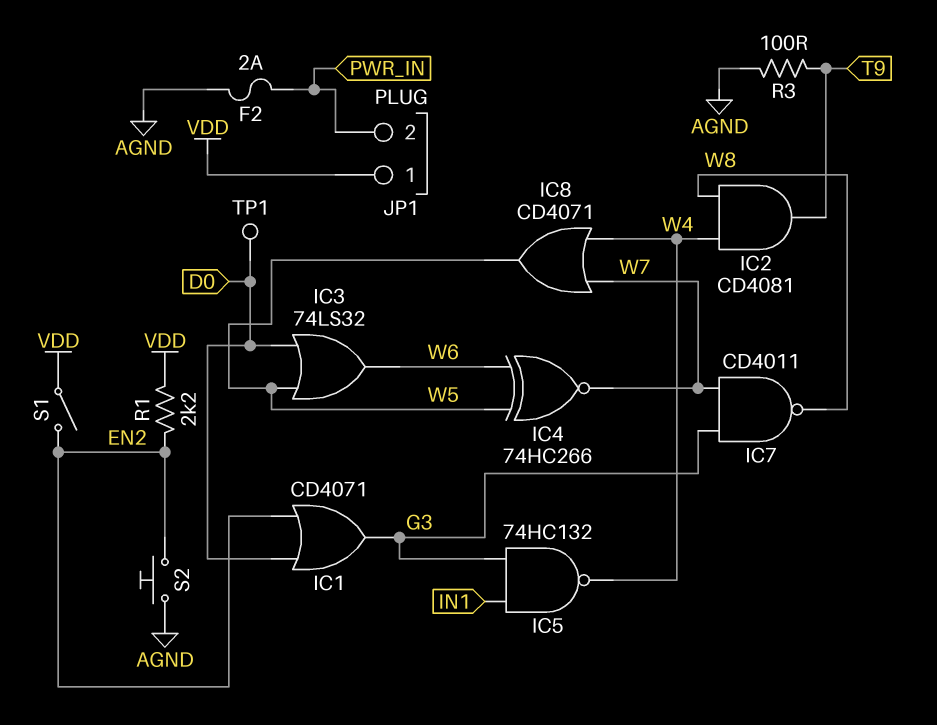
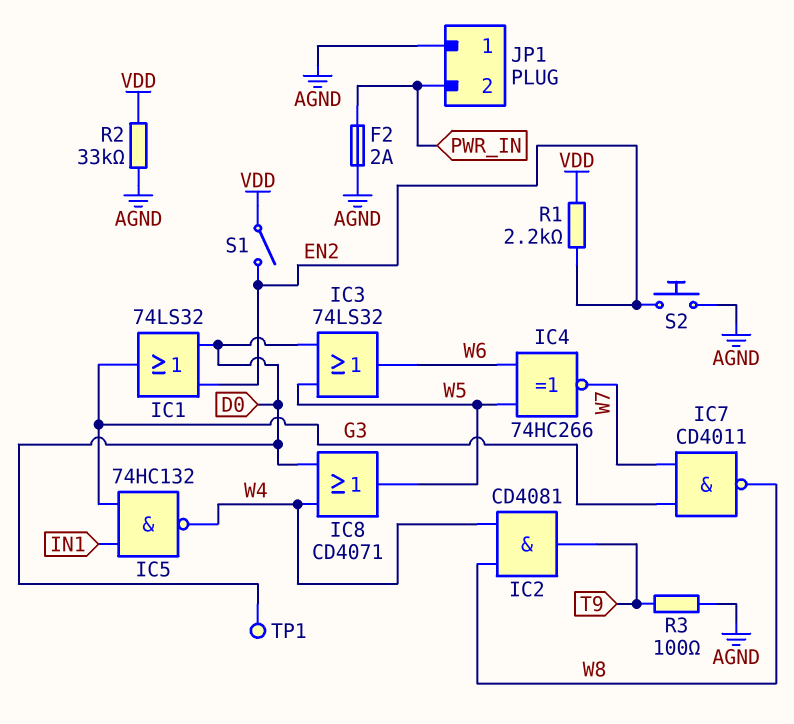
IC1: OR CD4071 (in D0, in EN2, out G3) -> OR 74LS32 (in D0, in EN2, out G3)
IC8: OR CD4071 (in W4, in W7, out W5) -> OR CD4071 (in D0, in W4, out W5)
JP1 pin 1: VDD -> AGND
R2: none -> 33k (AGND, VDD)

